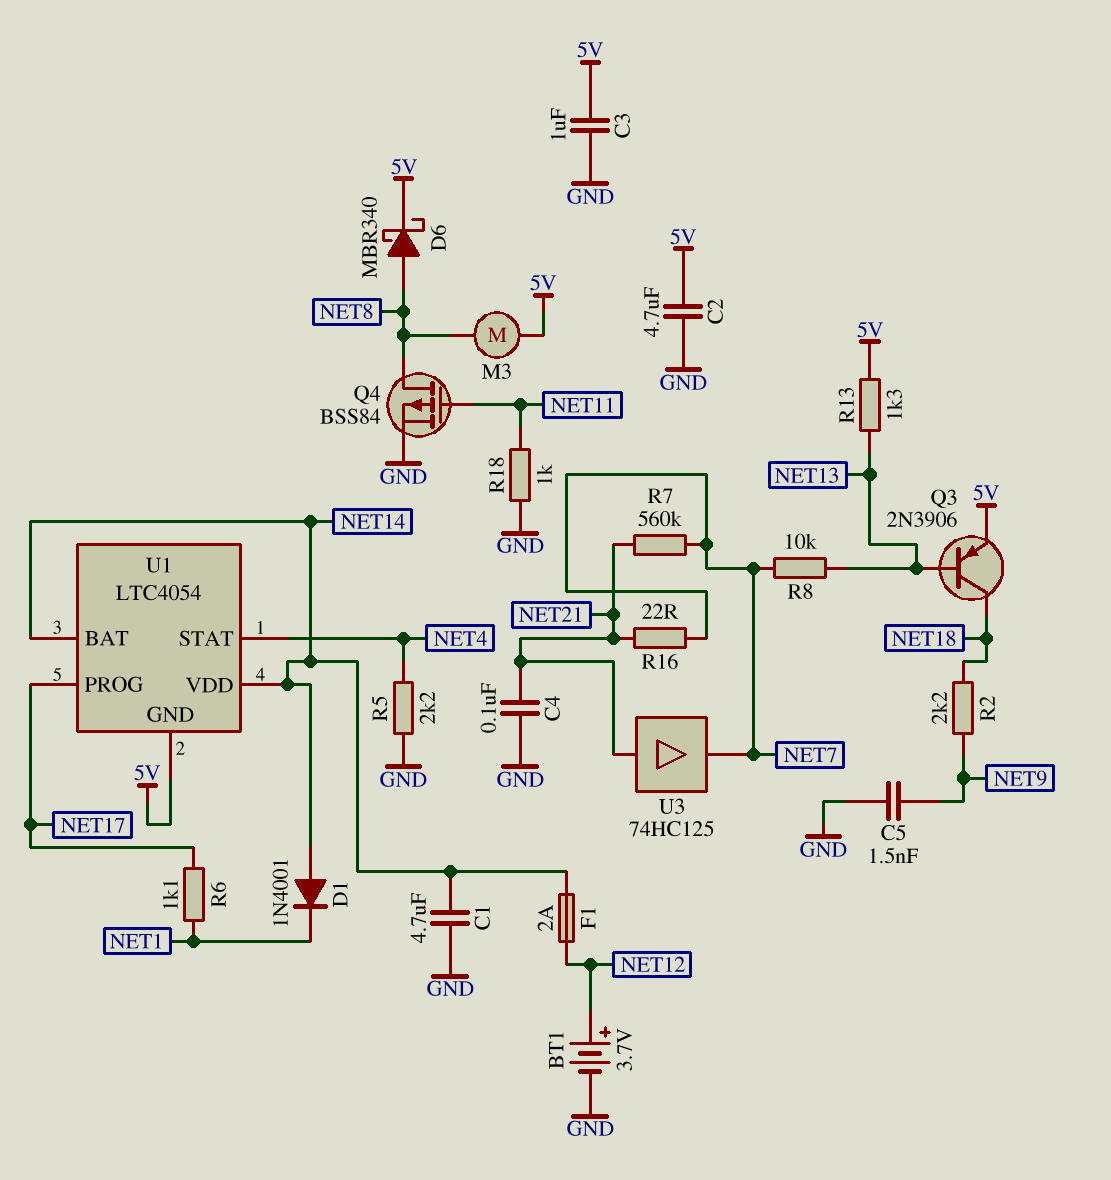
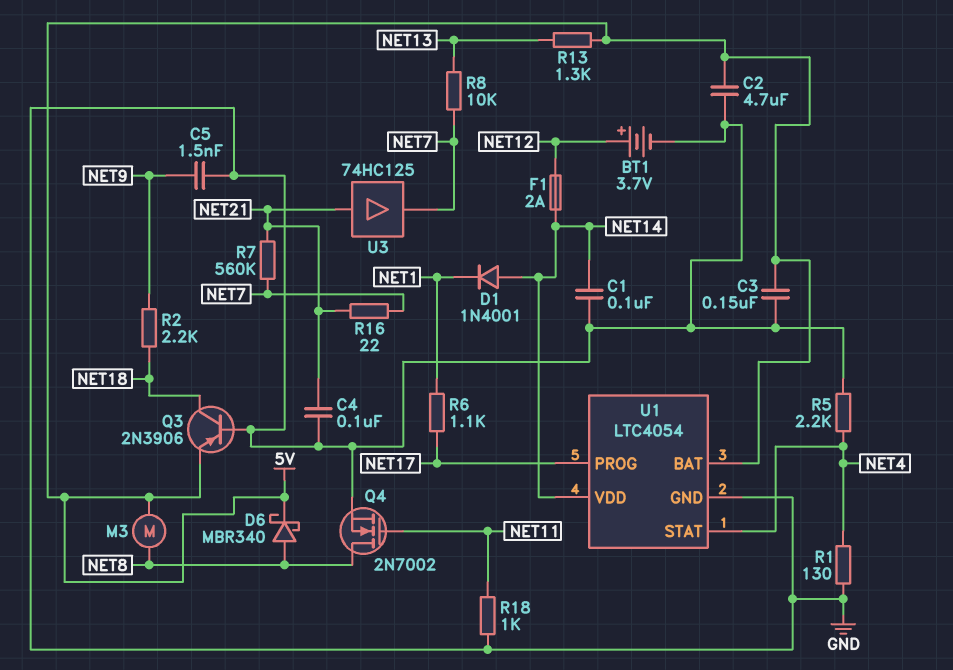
C1: 4.7uF (GND, NET14) -> 100nF (GND, NET14)
C3: 1uF (5V, GND) -> 150nF (5V, GND)
Q3: PNP 2N3906 (B NET13, C NET18, E 5V) -> PNP 2N3906 (B GND, C NET18, E 5V)
Q4: PMOS BSS84 (G NET11, D NET8, S GND) -> NMOS 2N7002 (G NET11, D NET8, S GND)
R1: none -> 130 (GND, NET4)
U1 pin BAT: NET14 -> 5V
U1 pin GND: 5V -> GND

